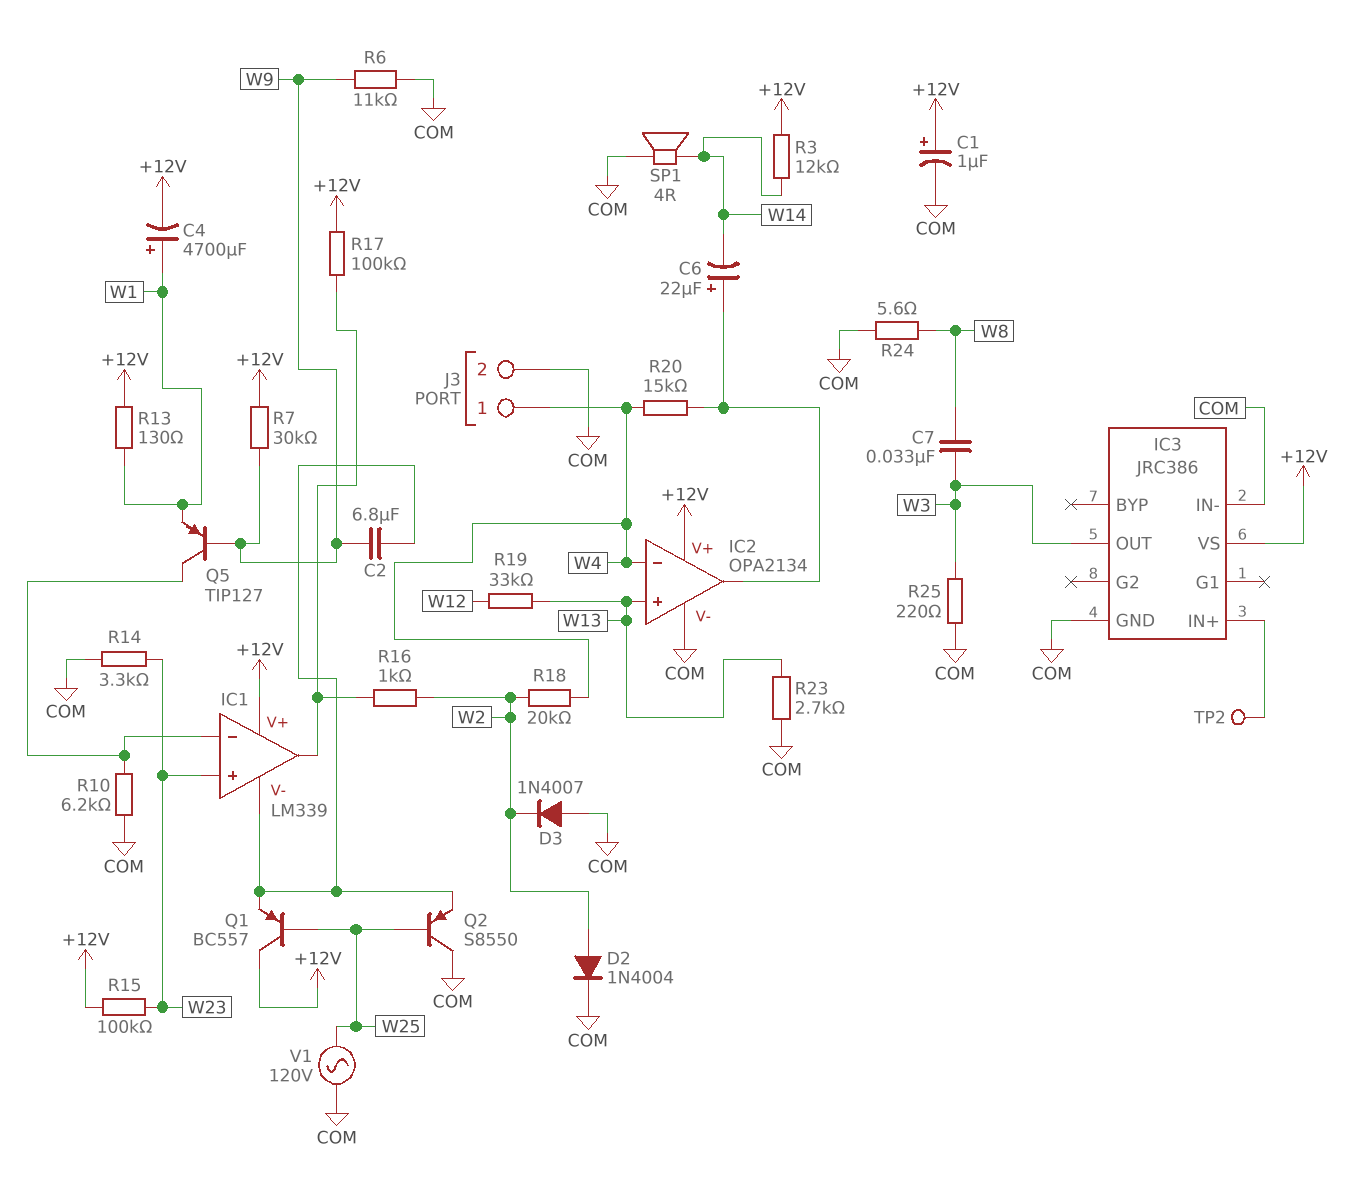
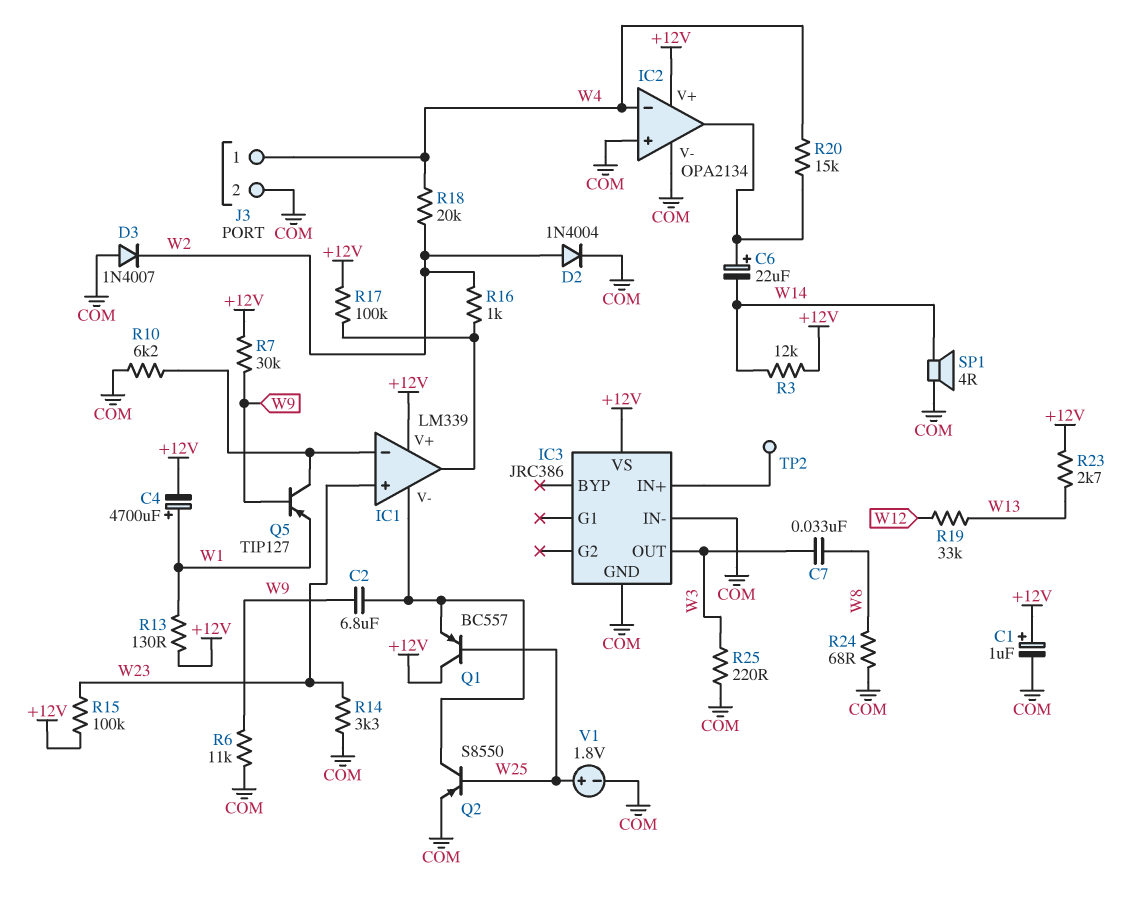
IC2 pin in+: W13 -> COM
Q2: PNP S8550 (B W25, C COM, E IC1/V-) -> PNP S8550 (B W25, C IC1/V-, E COM)
R23: 2.7k (COM, W13) -> 2.7k (+12V, W13)
R24: 5.6 (COM, W8) -> 68 (COM, W8)
V1: AC 120V (COM, W25) -> 1.8V (plus W25, minus COM)

